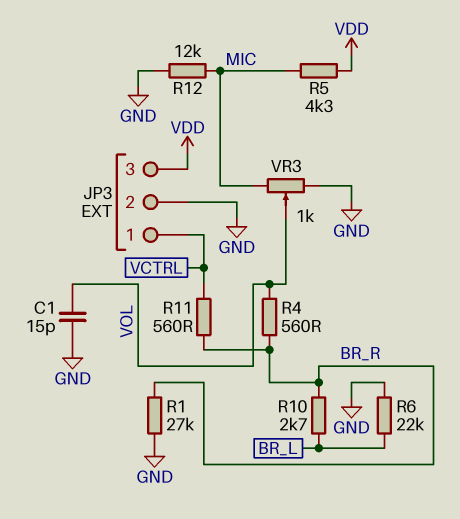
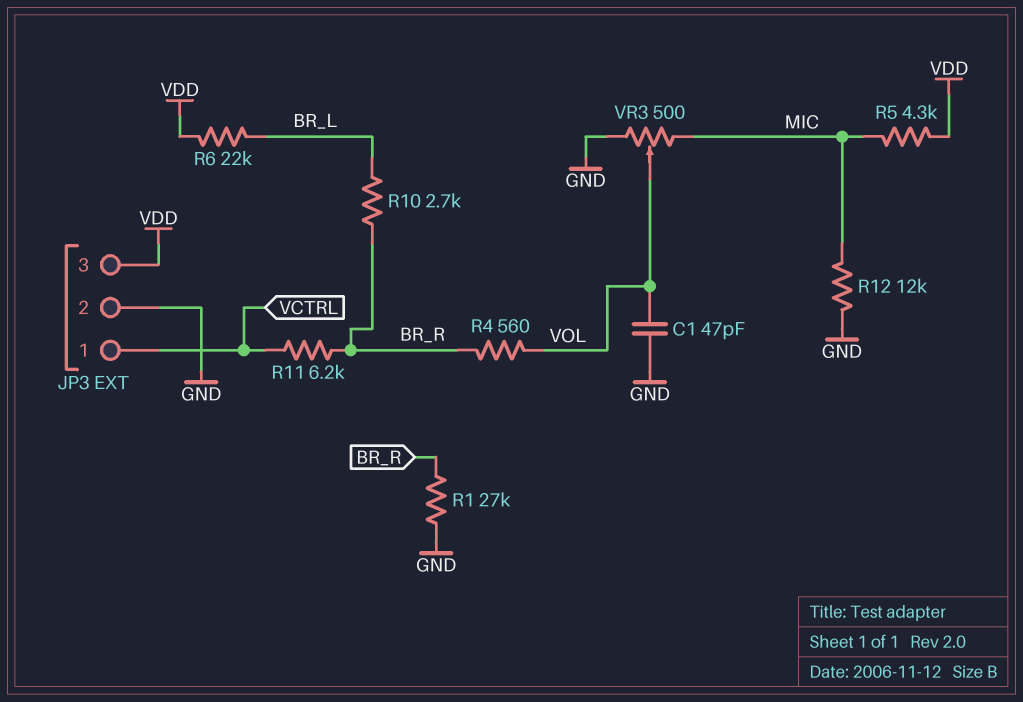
C1: 15pF (GND, VOL) -> 47pF (GND, VOL)
R6: 22k (BR_L, GND) -> 22k (BR_L, VDD)
R11: 560 (BR_R, VCTRL) -> 6.2k (BR_R, VCTRL)
VR3: 1k (GND, MIC, wiper VOL) -> 500 (GND, MIC, wiper VOL)

